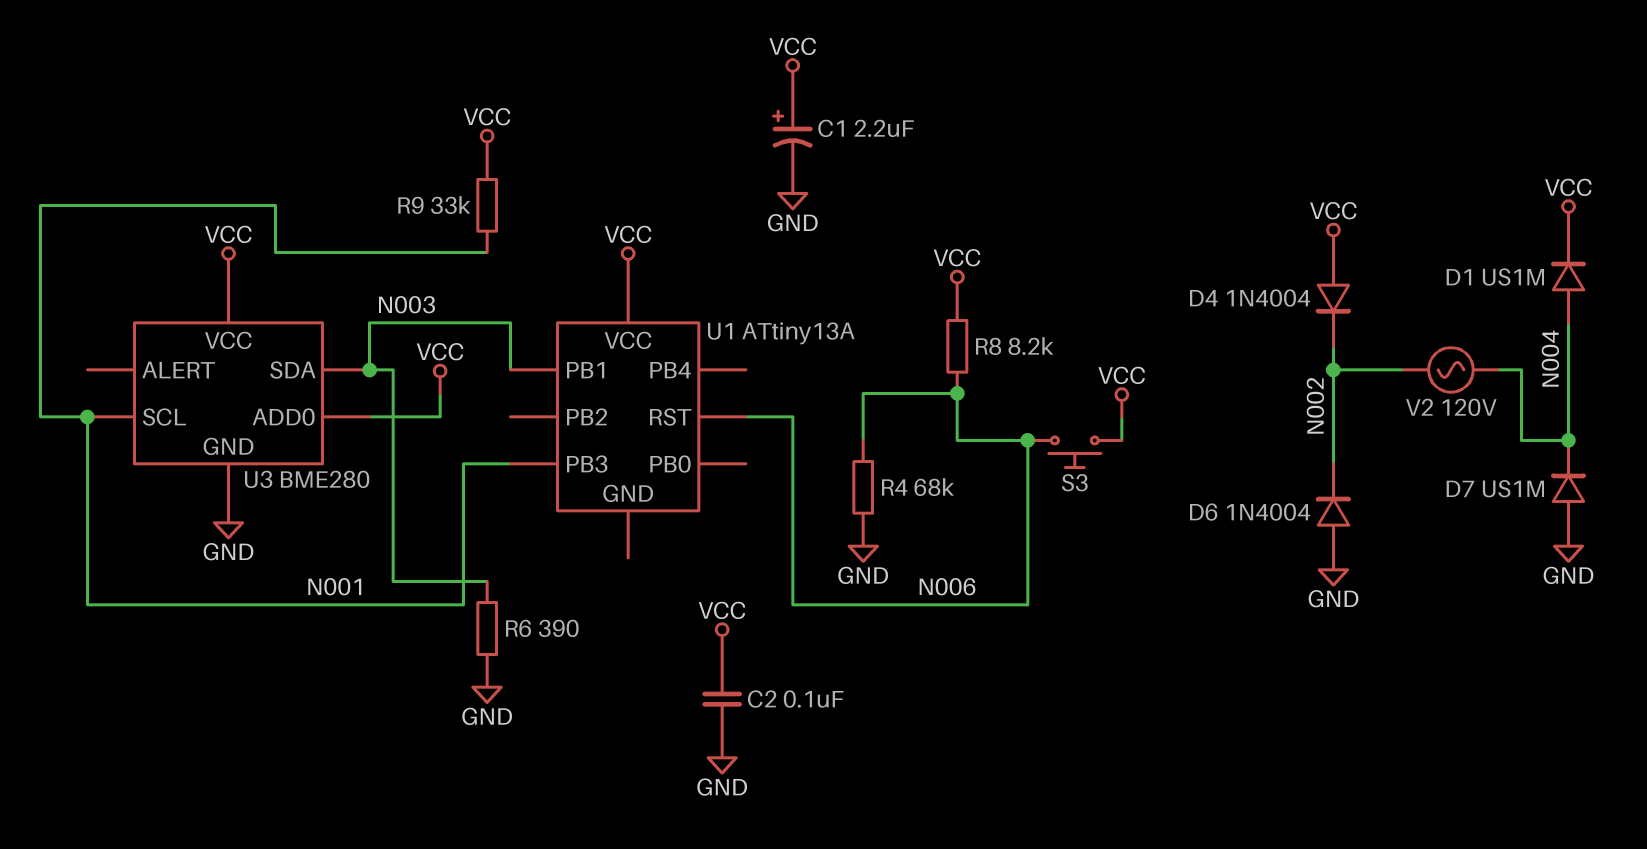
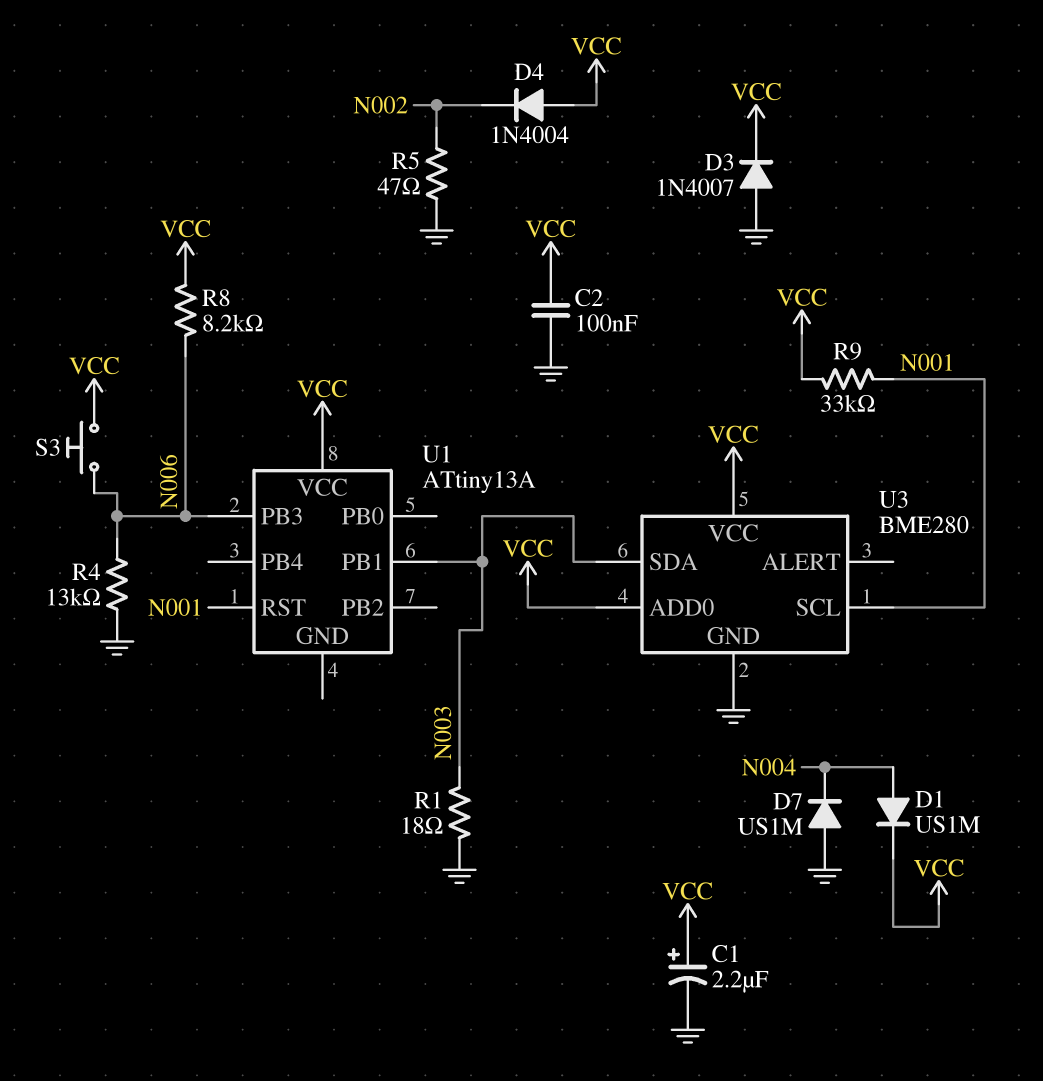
D3: none -> diode 1N4007 (A GND, K VCC)
D6: diode 1N4004 (A GND, K N002) -> none
R1: none -> 18 (GND, N003)
R4: 68k (GND, N006) -> 13k (GND, N006)
R5: none -> 47 (GND, N002)
R6: 390 (GND, N003) -> none
U1 pin PB3: N001 -> N006
U1 pin RST: N006 -> N001
V2: AC 120V (N002, N004) -> none

